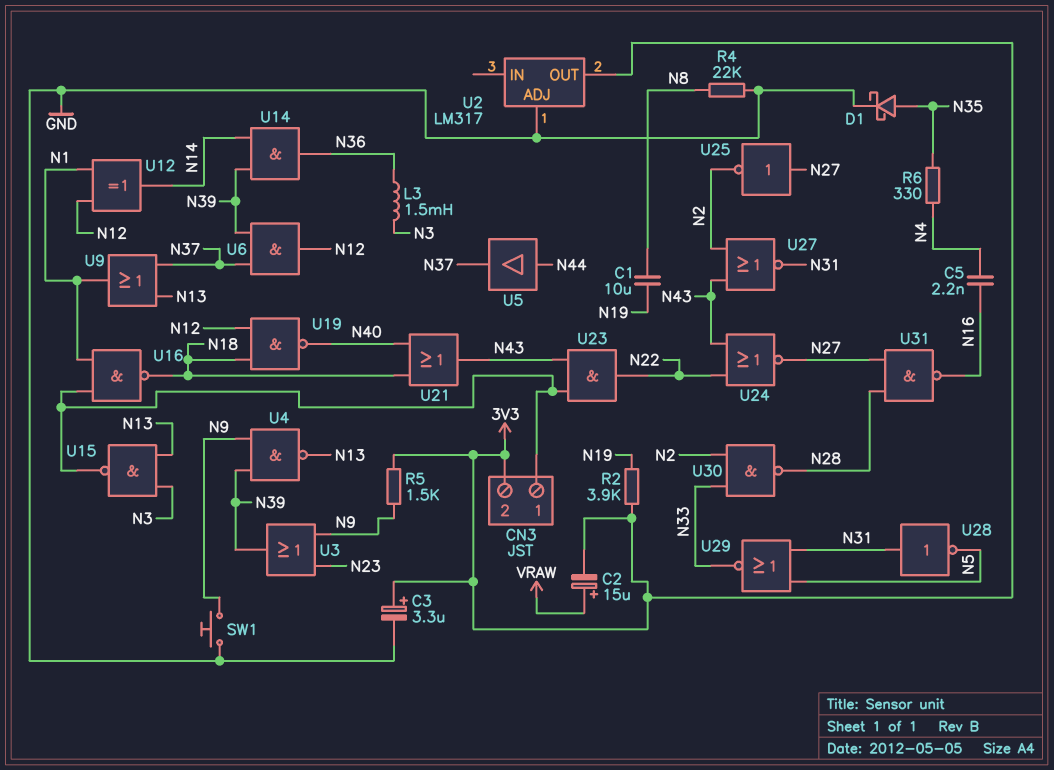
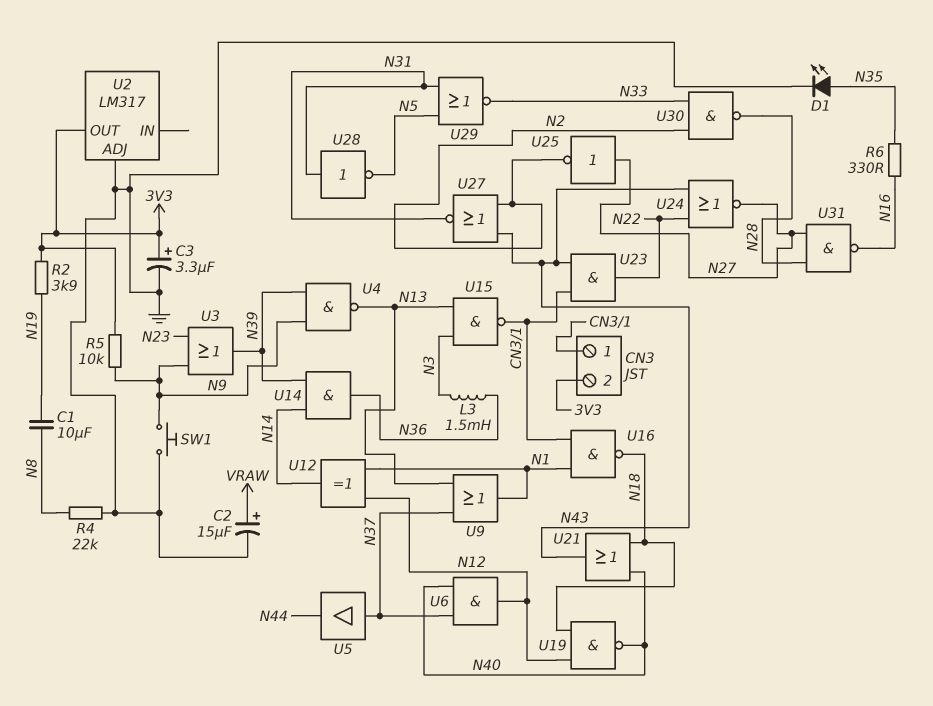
C2: 15uF (plus VRAW, minus 3V3) -> 15uF (plus VRAW, minus GND)
C5: 2.2nF (N4, N16) -> none
D1: schottky (A N35, K GND) -> LED (A N35, K GND)
R5: 1.5k (3V3, N9) -> 10k (3V3, N9)
R6: 330 (N4, N35) -> 330 (N16, N35)
U5: buffer (in N44, out N37) -> buffer (in N37, out N44)
U6: AND (in N37, in N39, out N12) -> AND (in N37, in N40, out N12)

